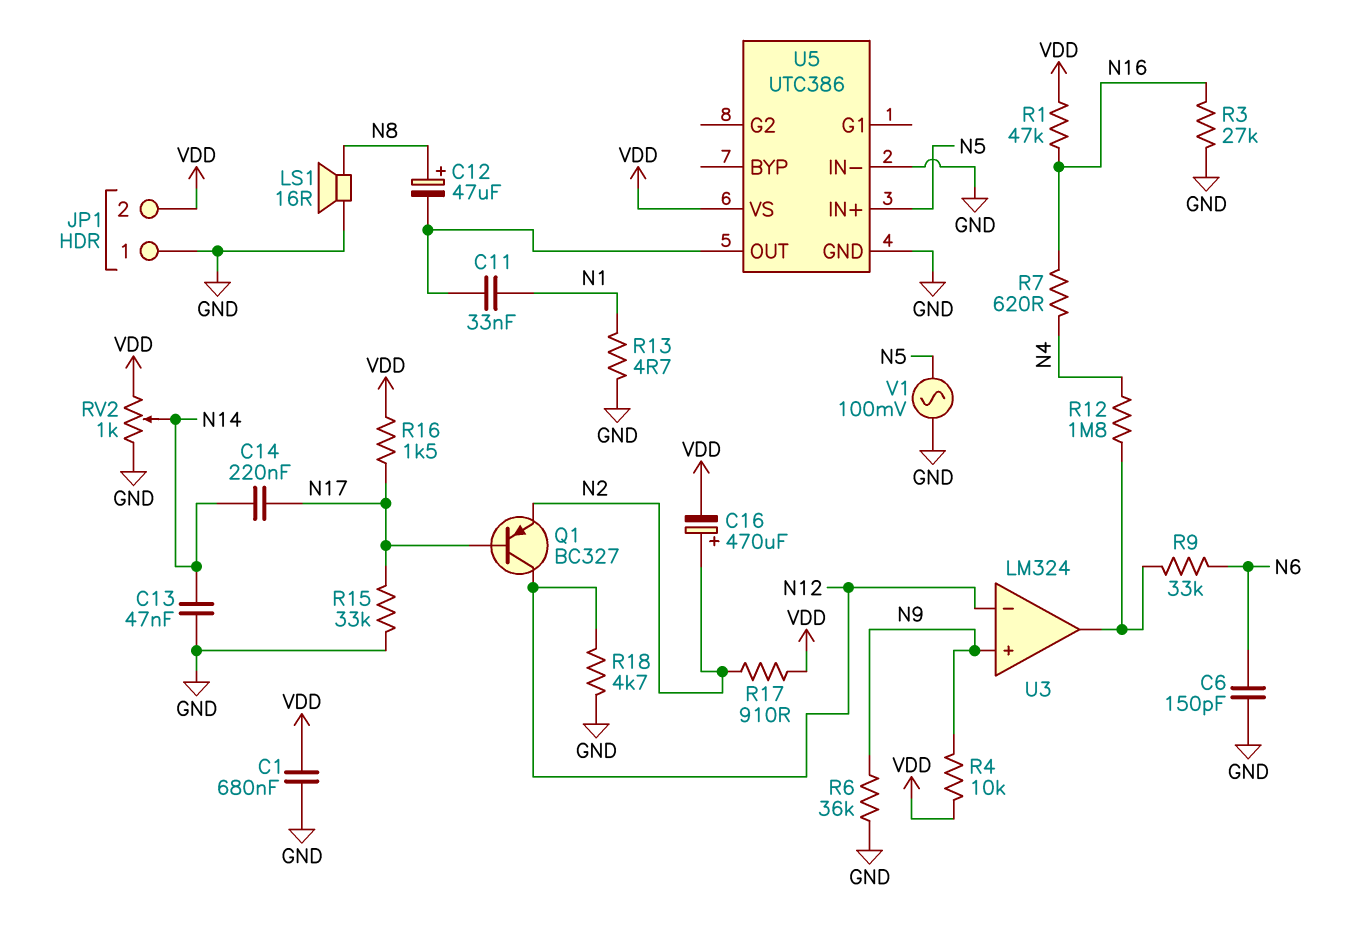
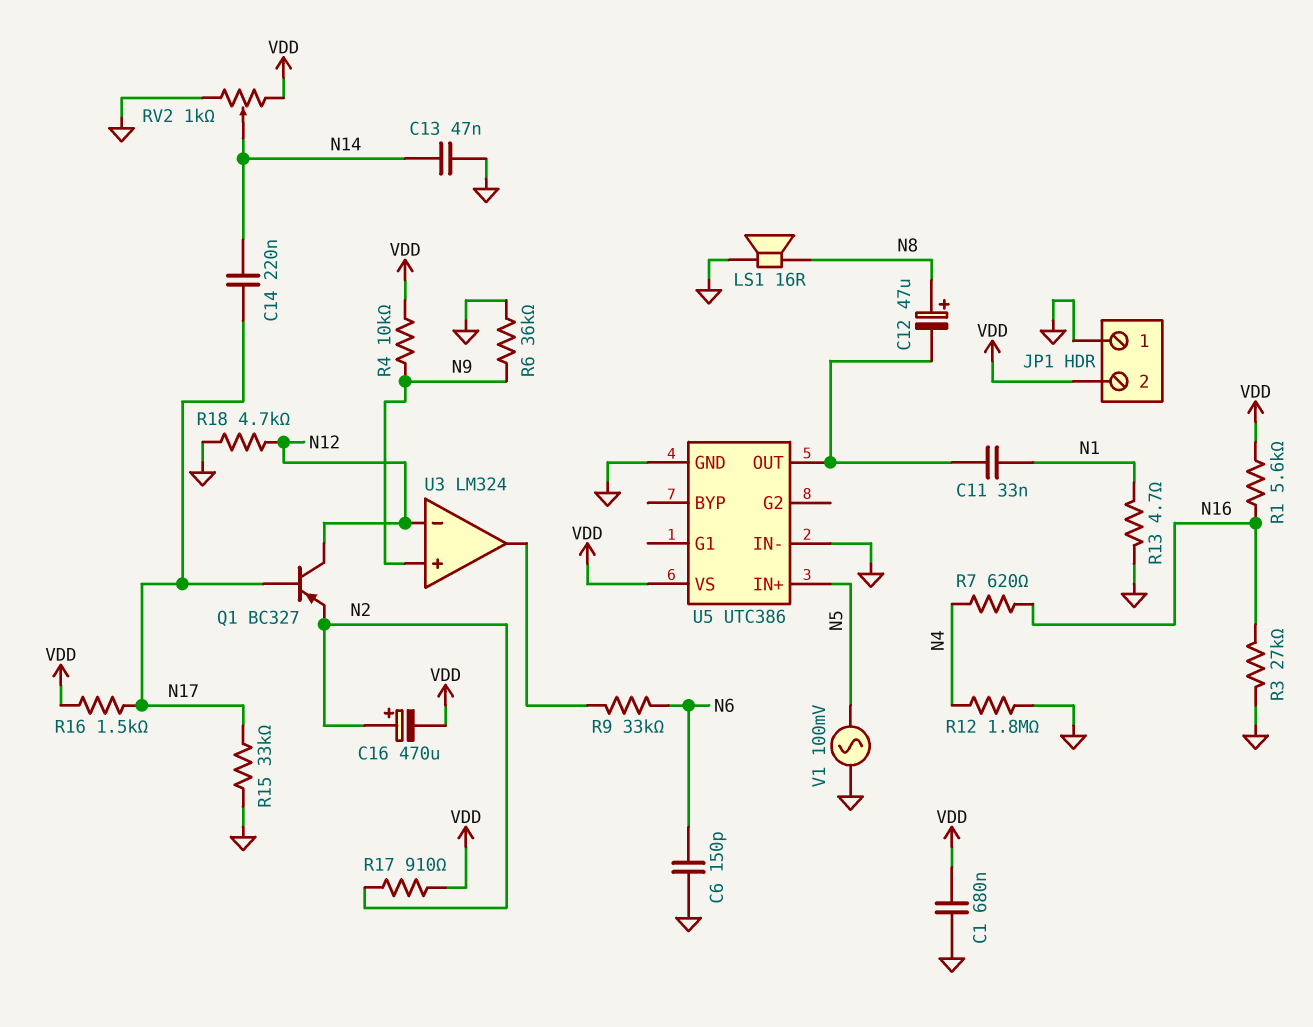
R1: 47k (N16, VDD) -> 5.6k (N16, VDD)
R12: 1.8M (N4, U3/out) -> 1.8M (GND, N4)

